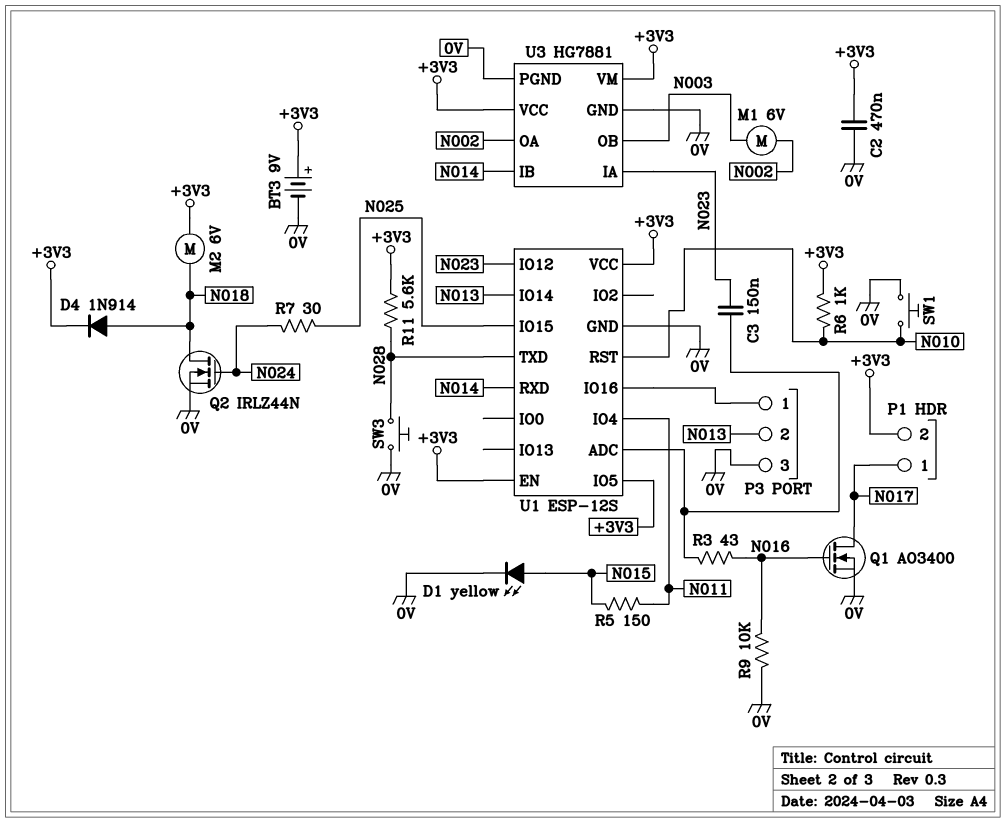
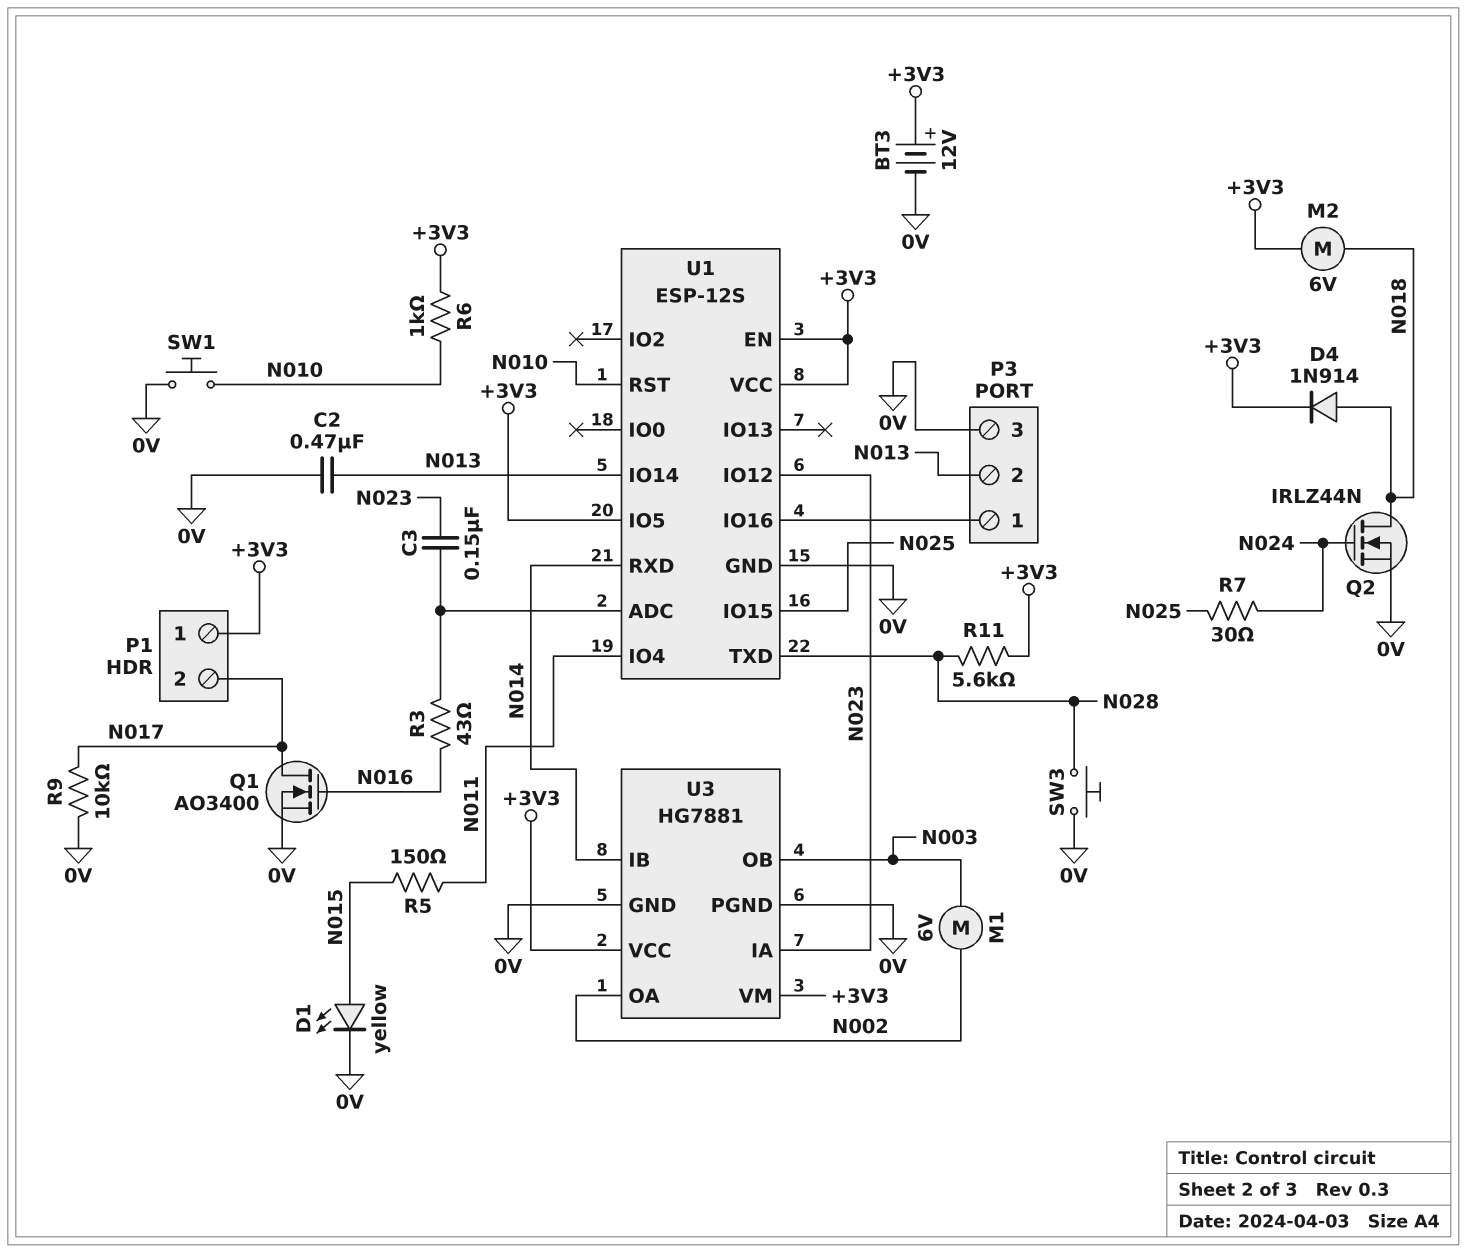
BT3: 9V (plus +3V3, minus 0V) -> 12V (plus +3V3, minus 0V)
C2: 470nF (+3V3, 0V) -> 470nF (0V, N013)
P1 pin 1: N017 -> +3V3
P1 pin 2: +3V3 -> N017
R9: 10k (0V, N016) -> 10k (0V, N017)

